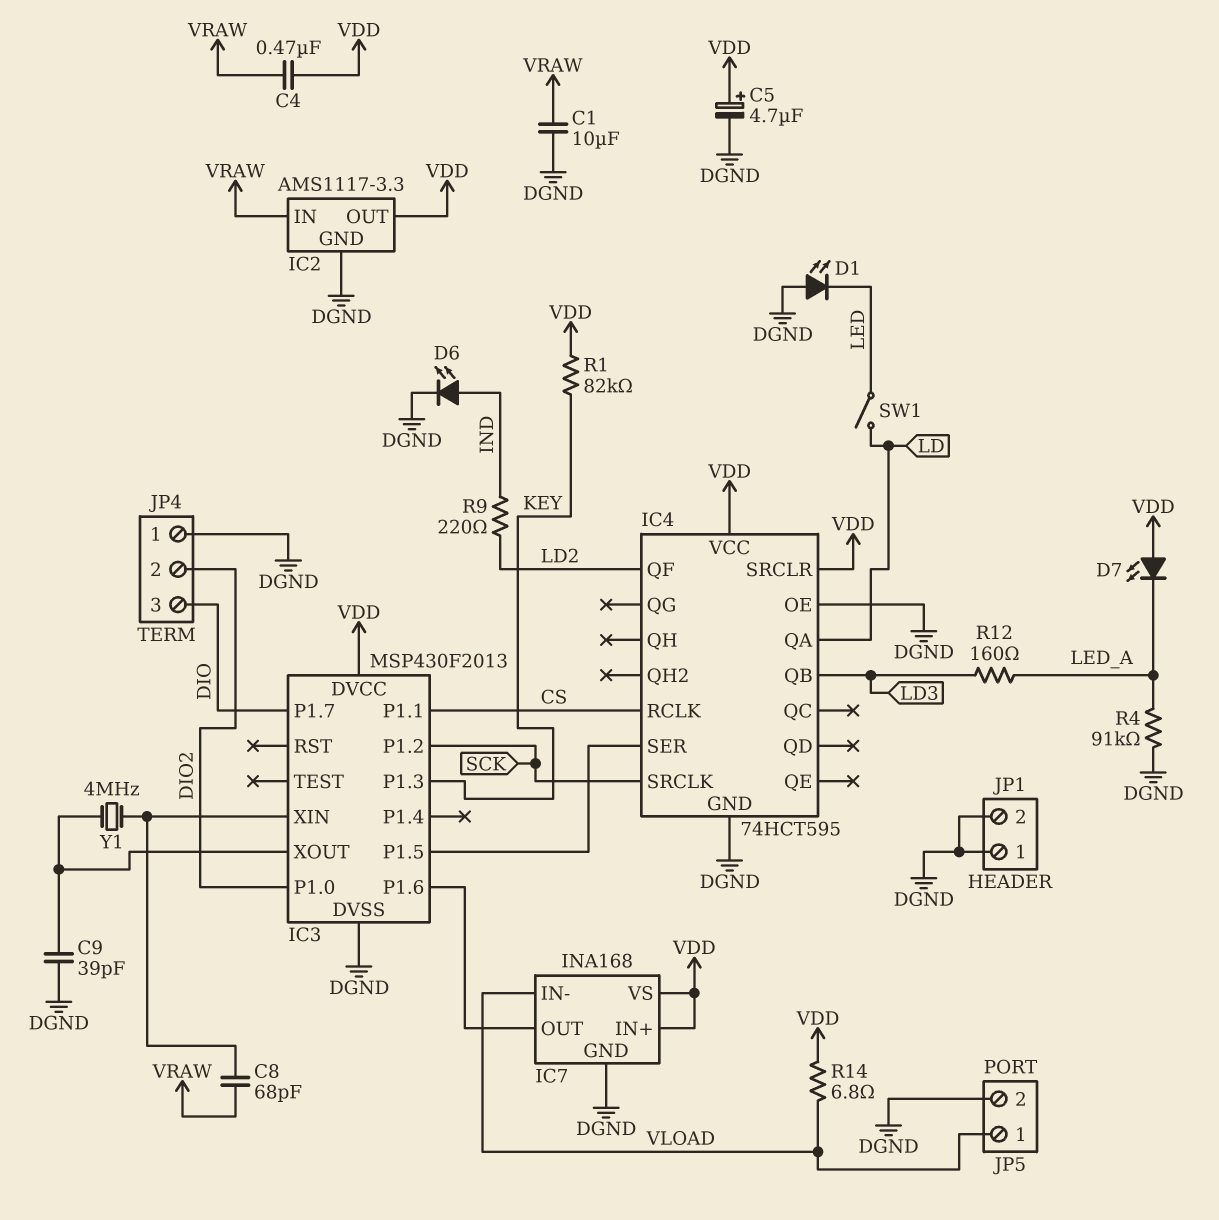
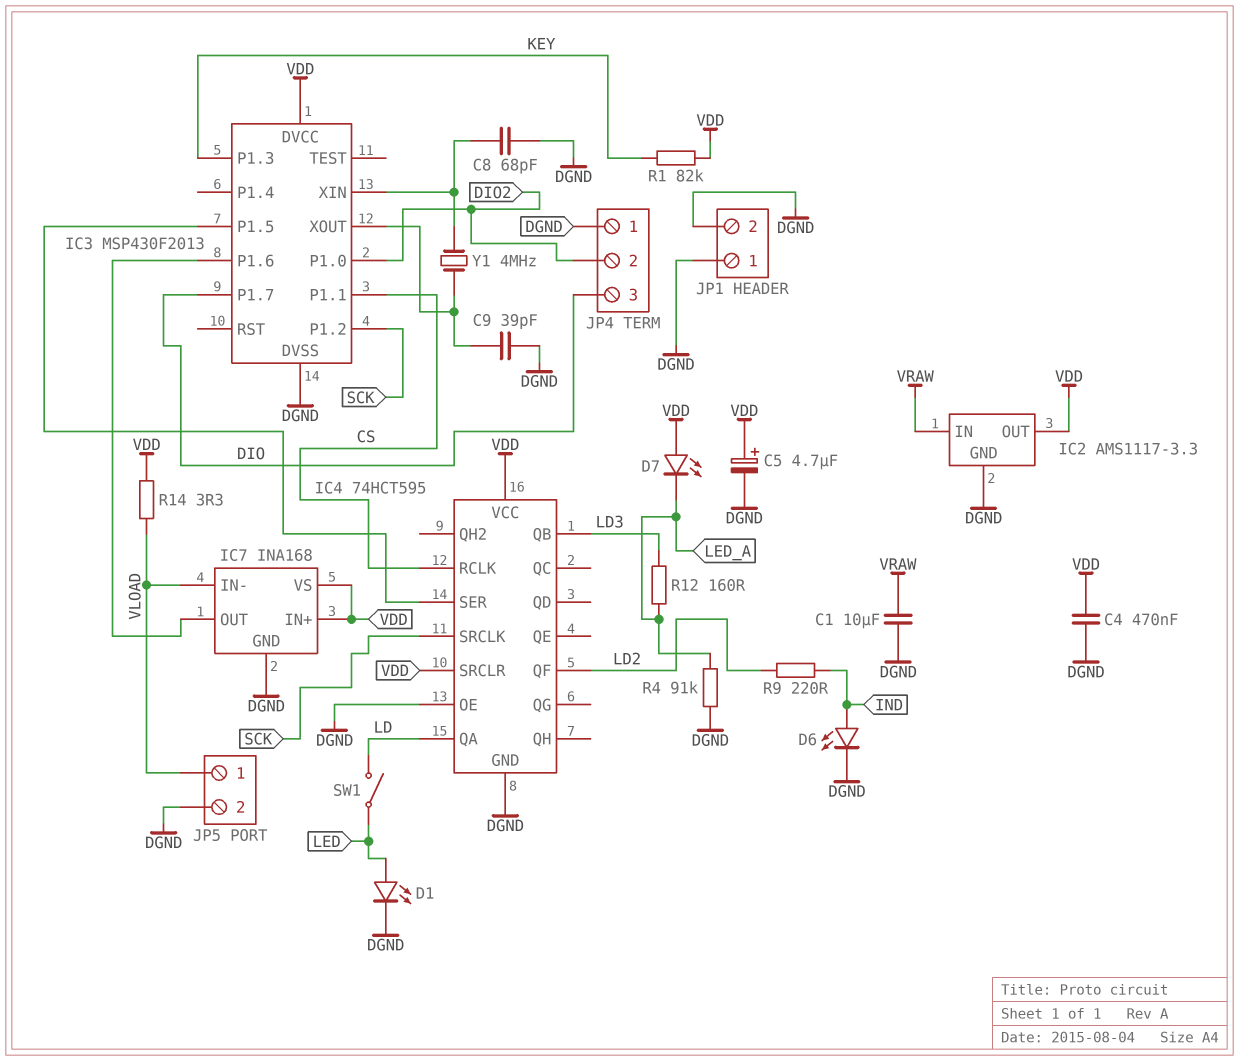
C4: 470nF (VDD, VRAW) -> 470nF (DGND, VDD)
C8: 68pF (IC3/XIN, VRAW) -> 68pF (DGND, IC3/XIN)
D1: LED (A DGND, K LED) -> LED (A LED, K DGND)
R14: 6.8 (VDD, VLOAD) -> 3.3 (VDD, VLOAD)

